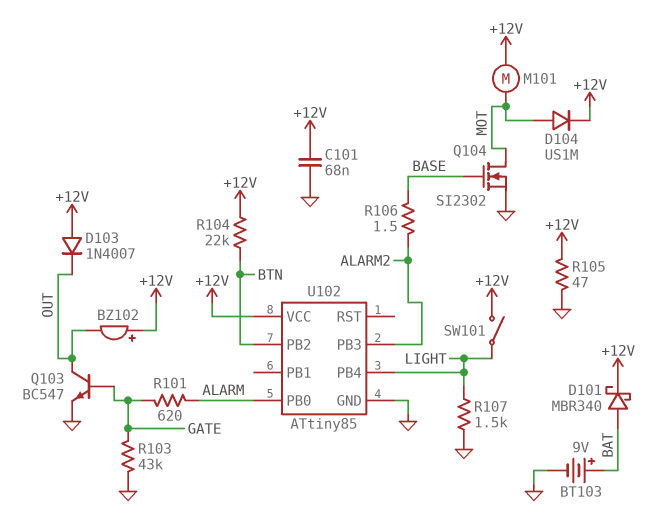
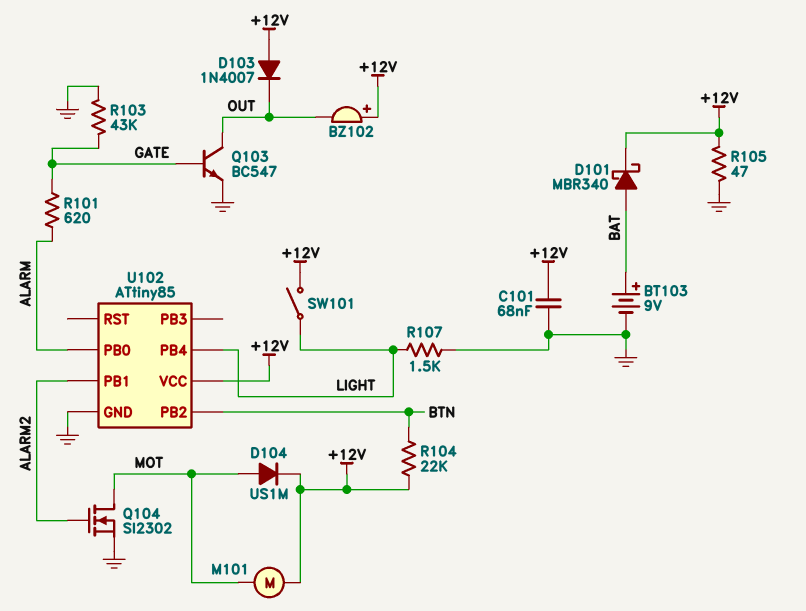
Q104: NMOS SI2302 (G BASE, D MOT, S GND) -> NMOS SI2302 (G ALARM2, D MOT, S GND)
R106: 1.5 (ALARM2, BASE) -> none
U102 pin PB1: none -> ALARM2
U102 pin PB3: ALARM2 -> none

